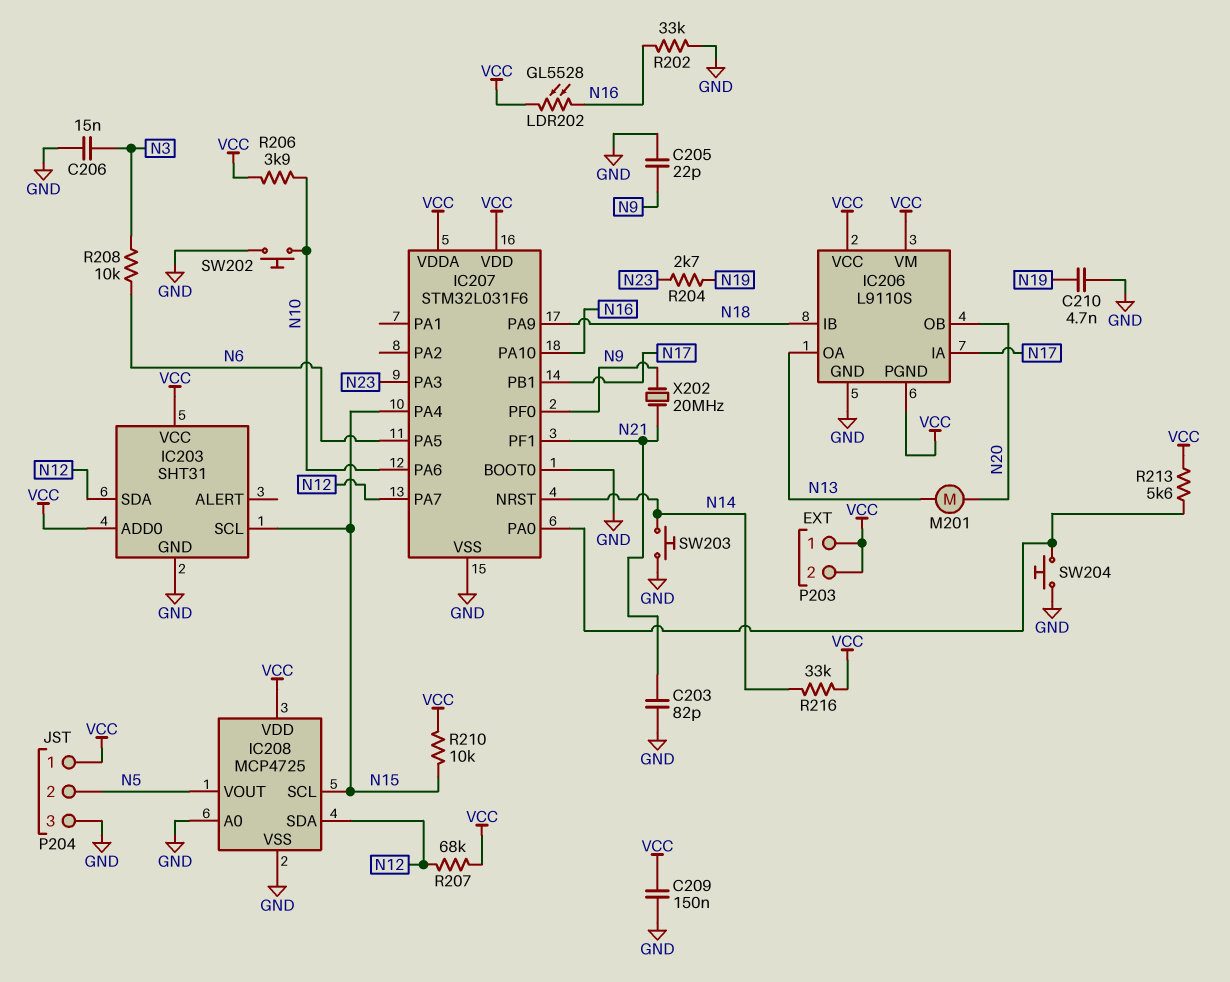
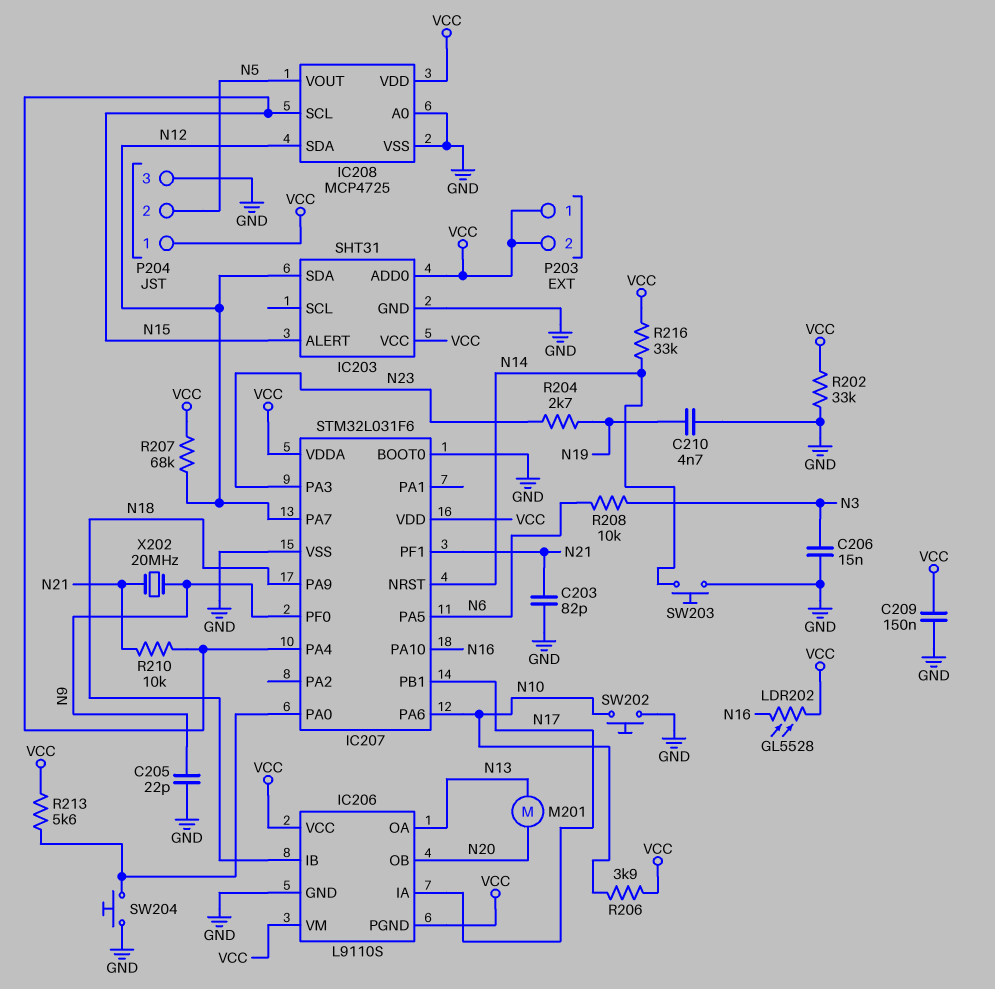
IC203 pin ALERT: none -> N15
IC203 pin SCL: N15 -> none
R202: 33k (GND, N16) -> 33k (GND, VCC)
R210: 10k (N15, VCC) -> 10k (N15, N21)

